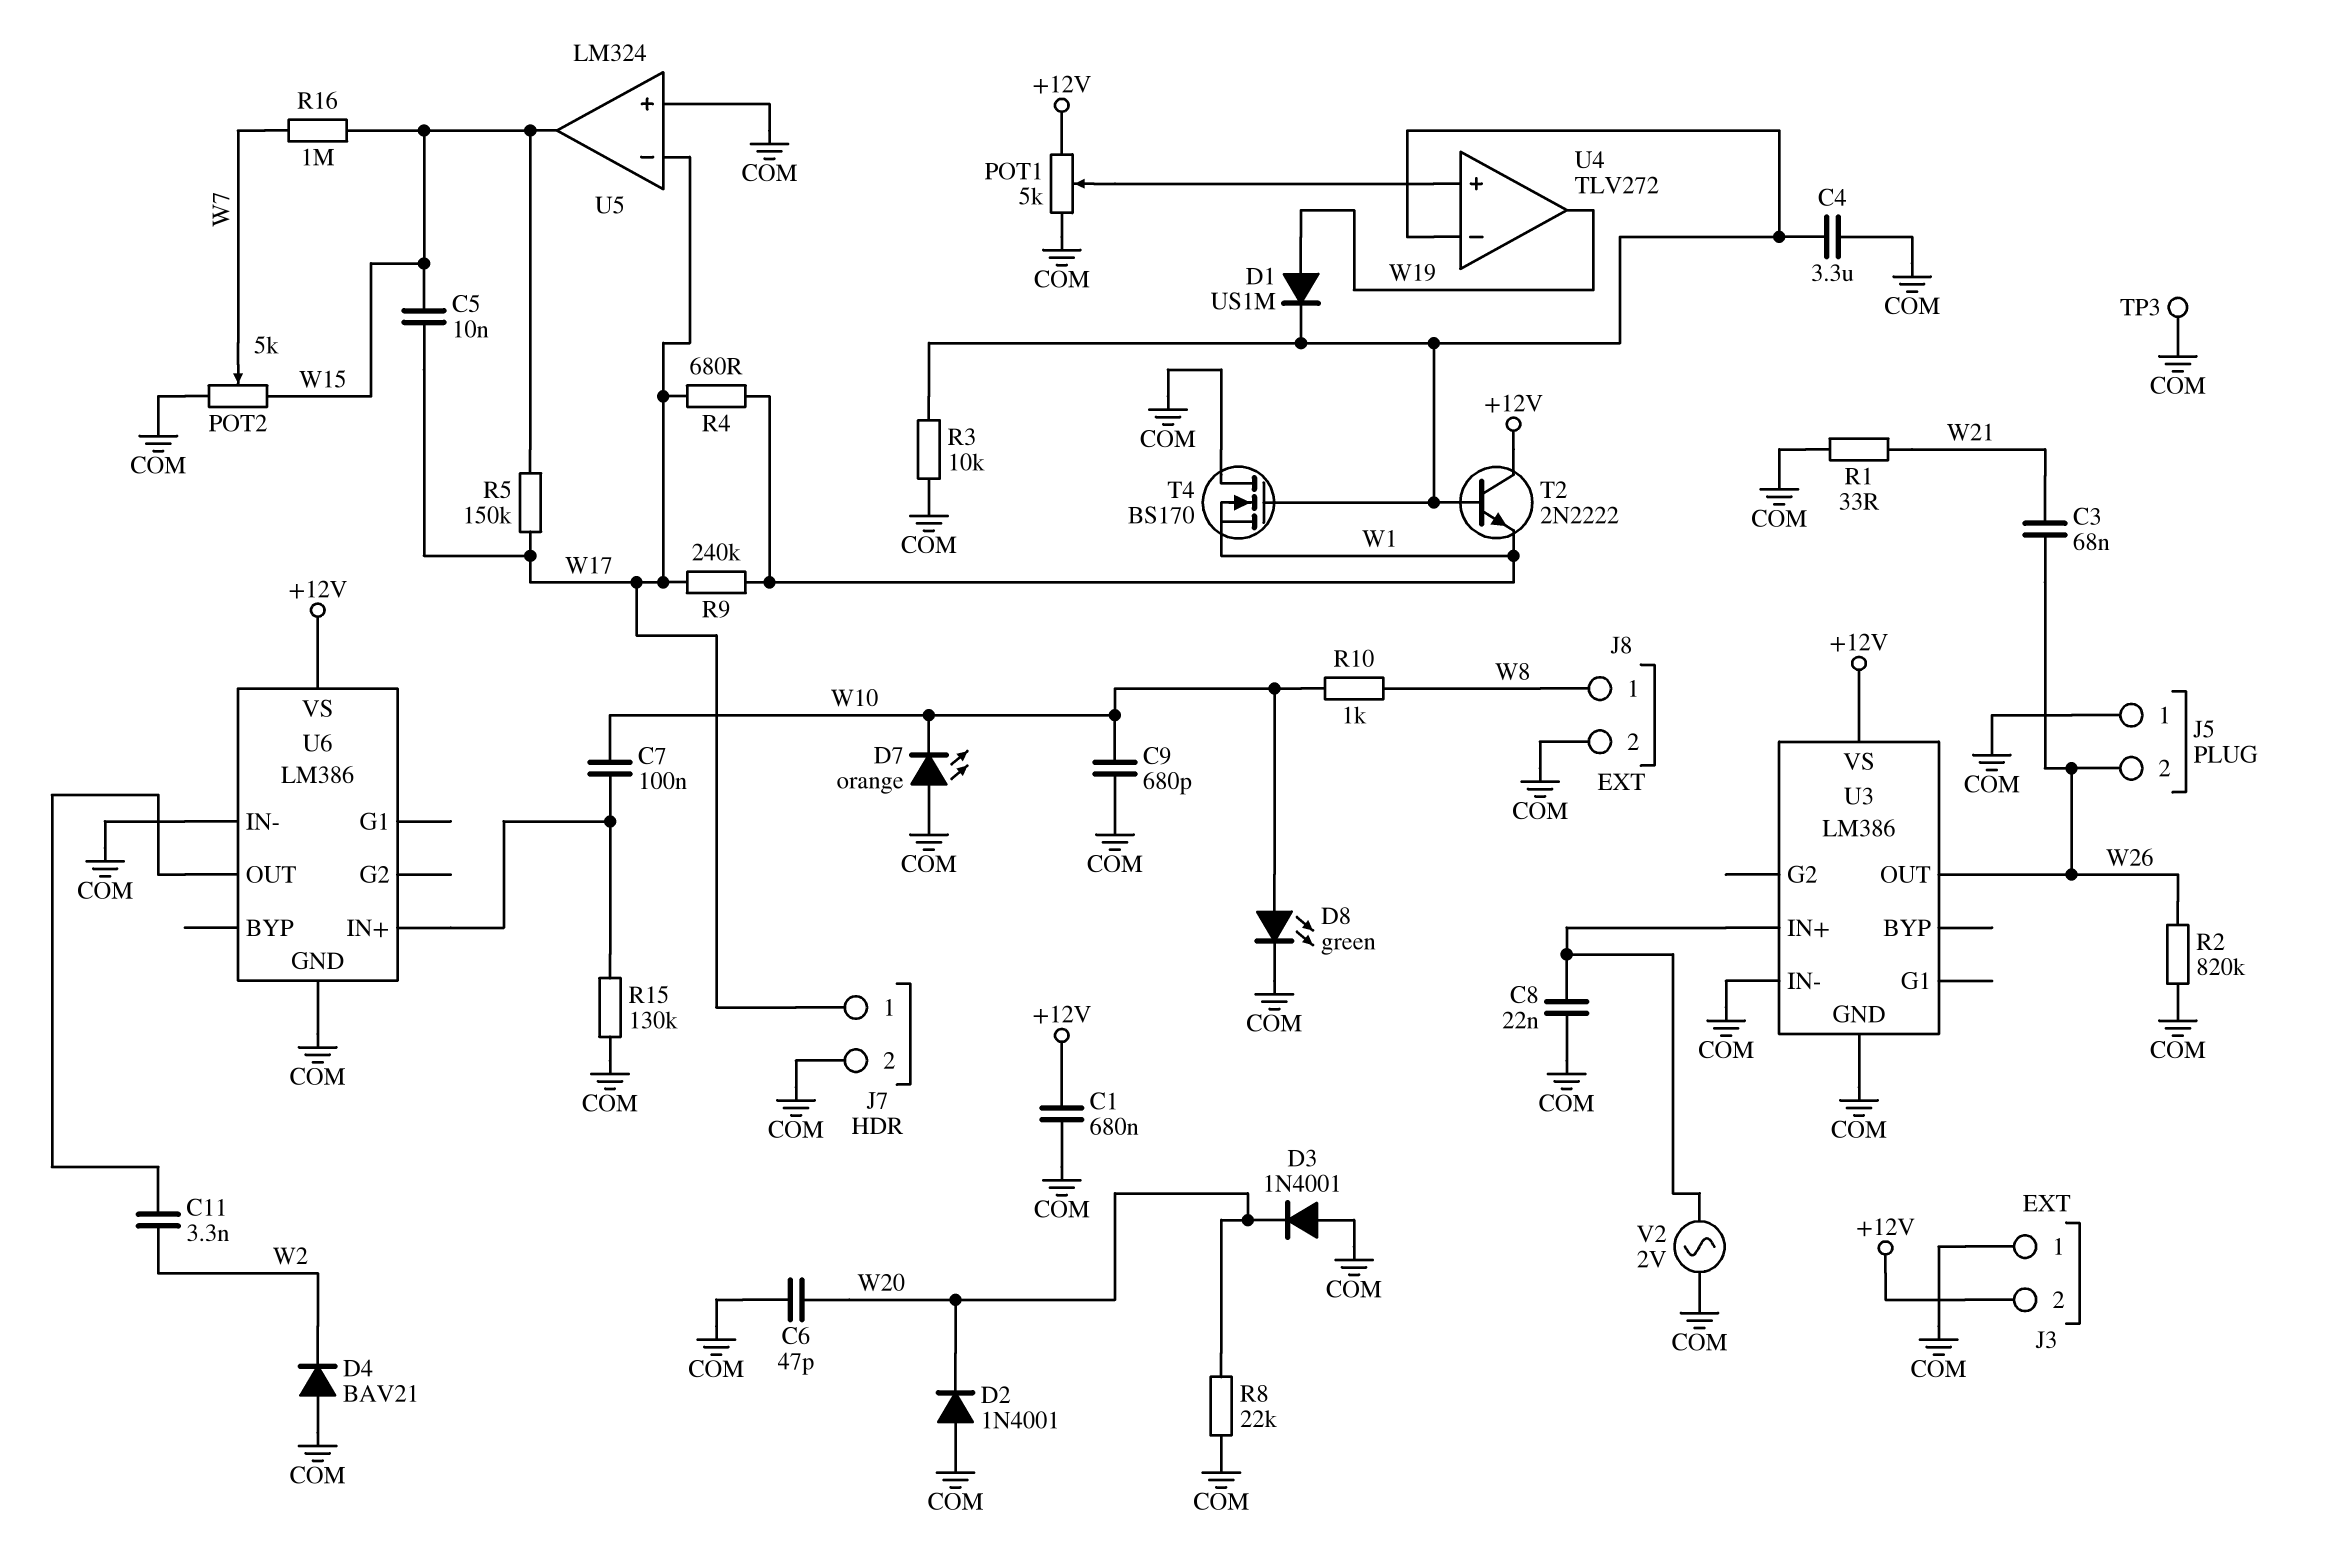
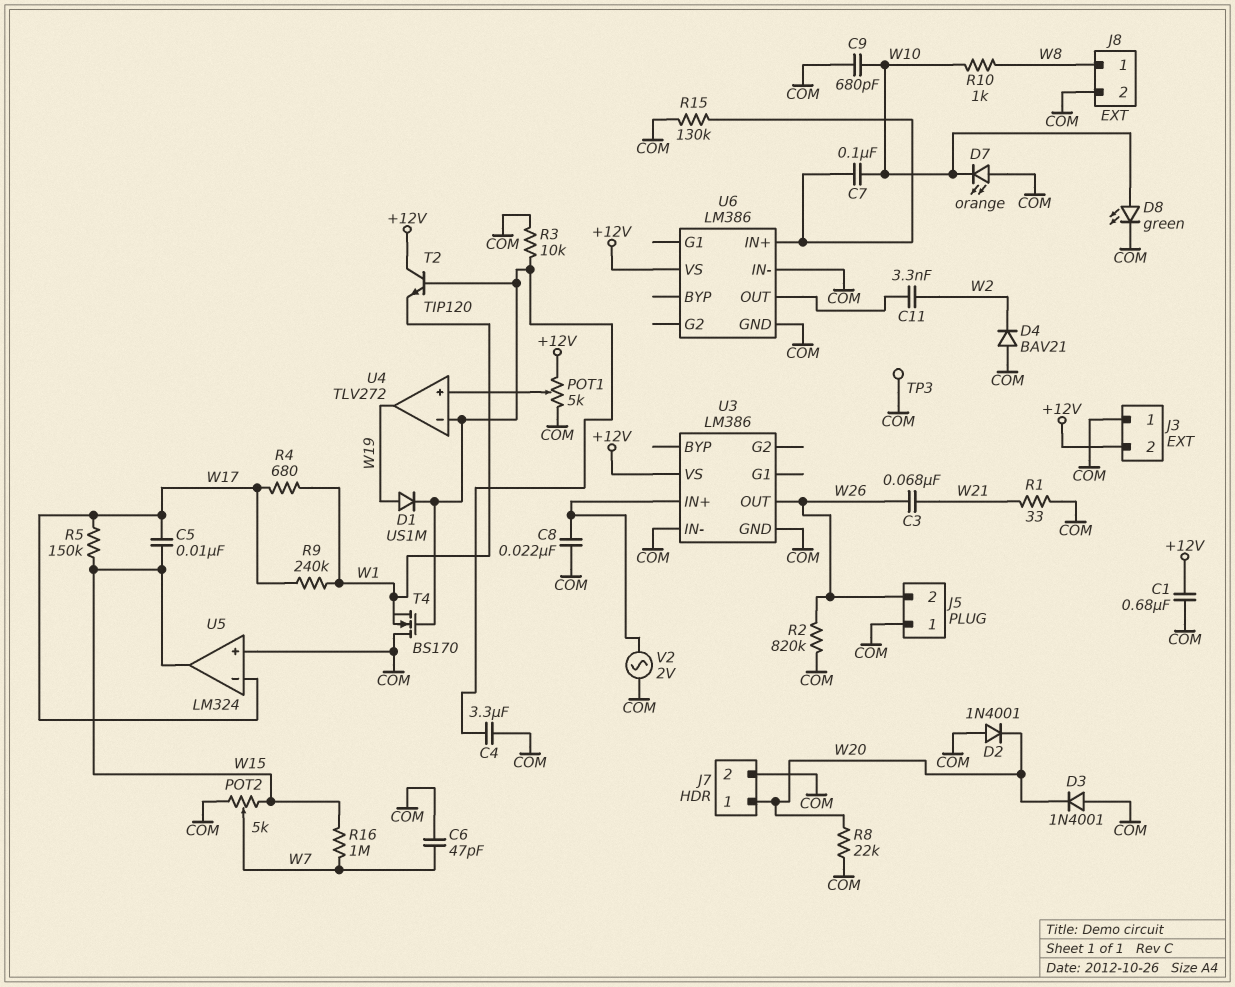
C6: 47pF (COM, W20) -> 47pF (COM, W7)
J7 pin 1: W17 -> W20
T2: NPN 2N2222 (B U4/in-, C +12V, E W1) -> NPN TIP120 (B U4/in-, C +12V, E W1)

